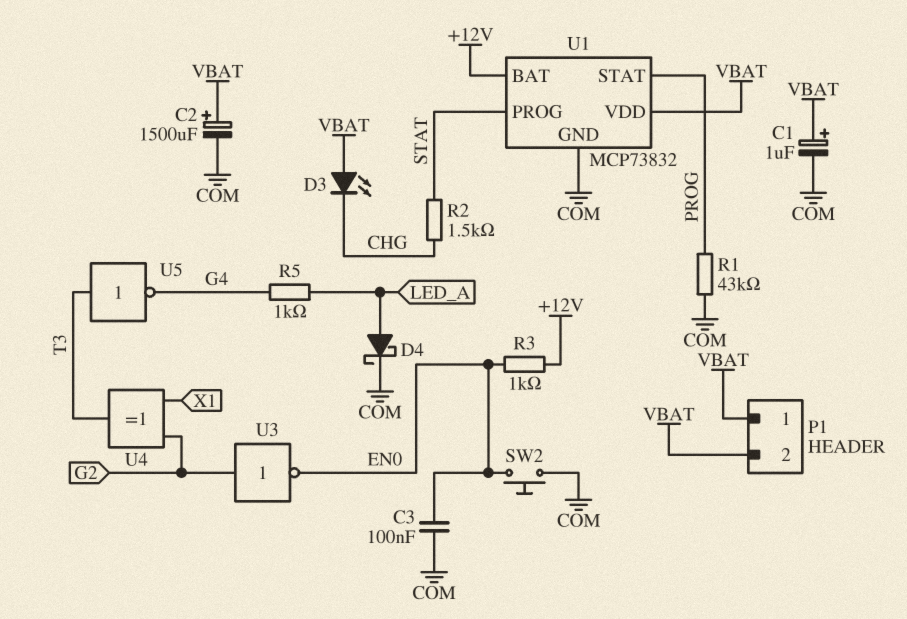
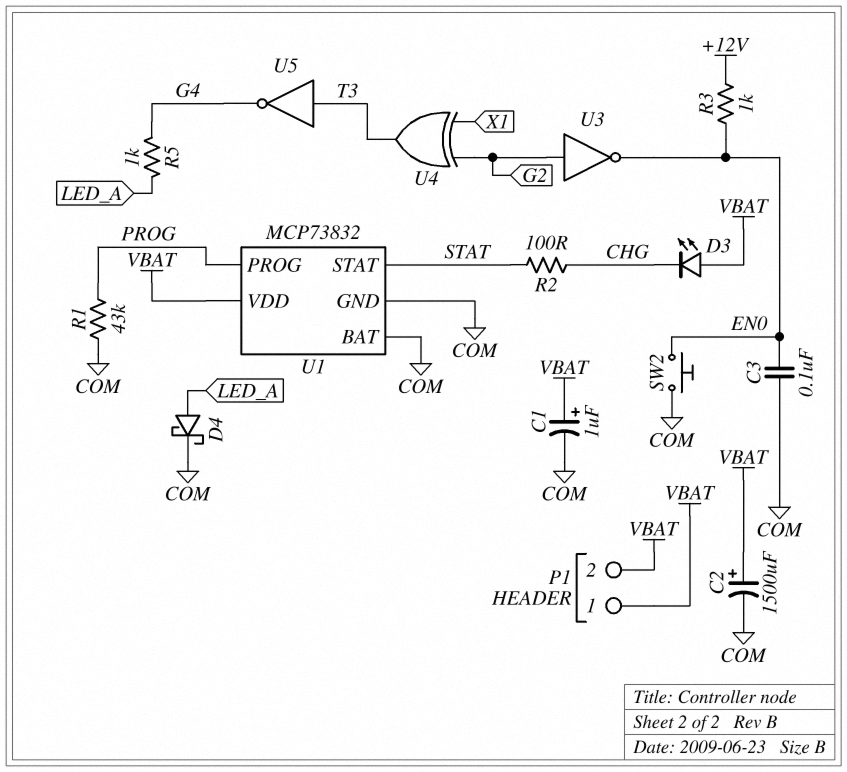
R2: 1.5k (CHG, STAT) -> 100 (CHG, STAT)
U1 pin BAT: +12V -> COM
U1 pin PROG: STAT -> PROG
U1 pin STAT: PROG -> STAT

